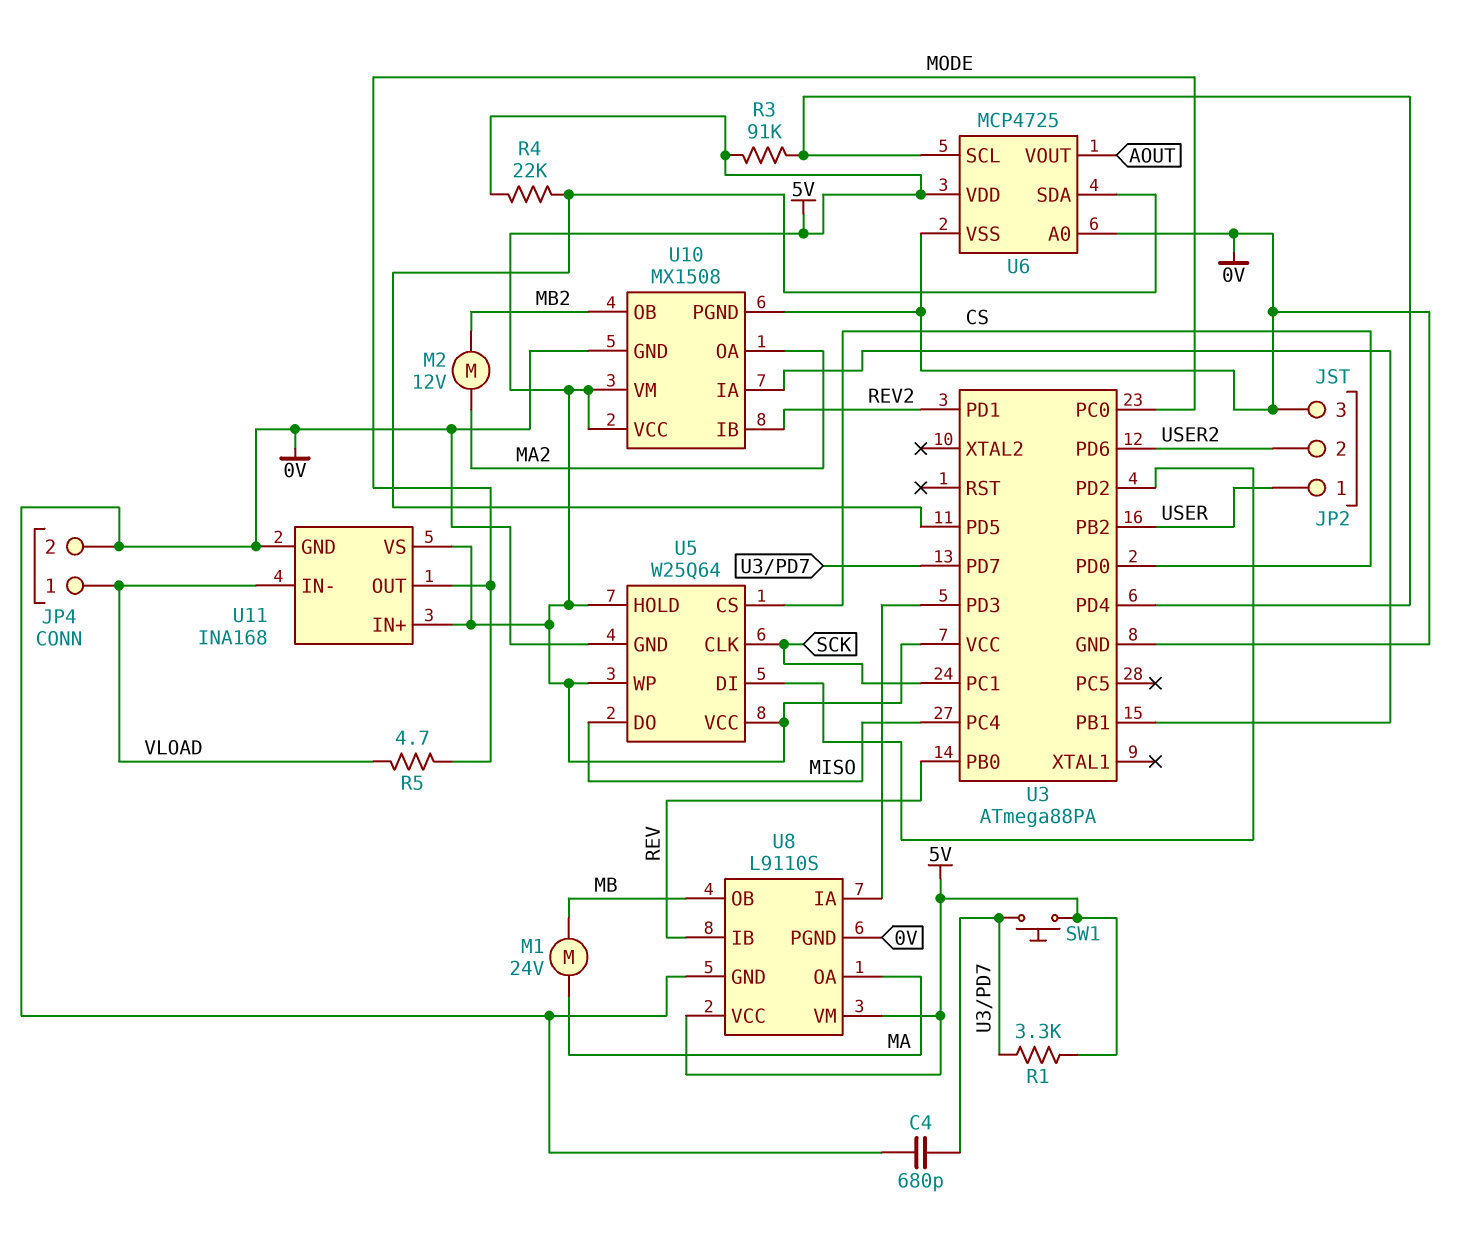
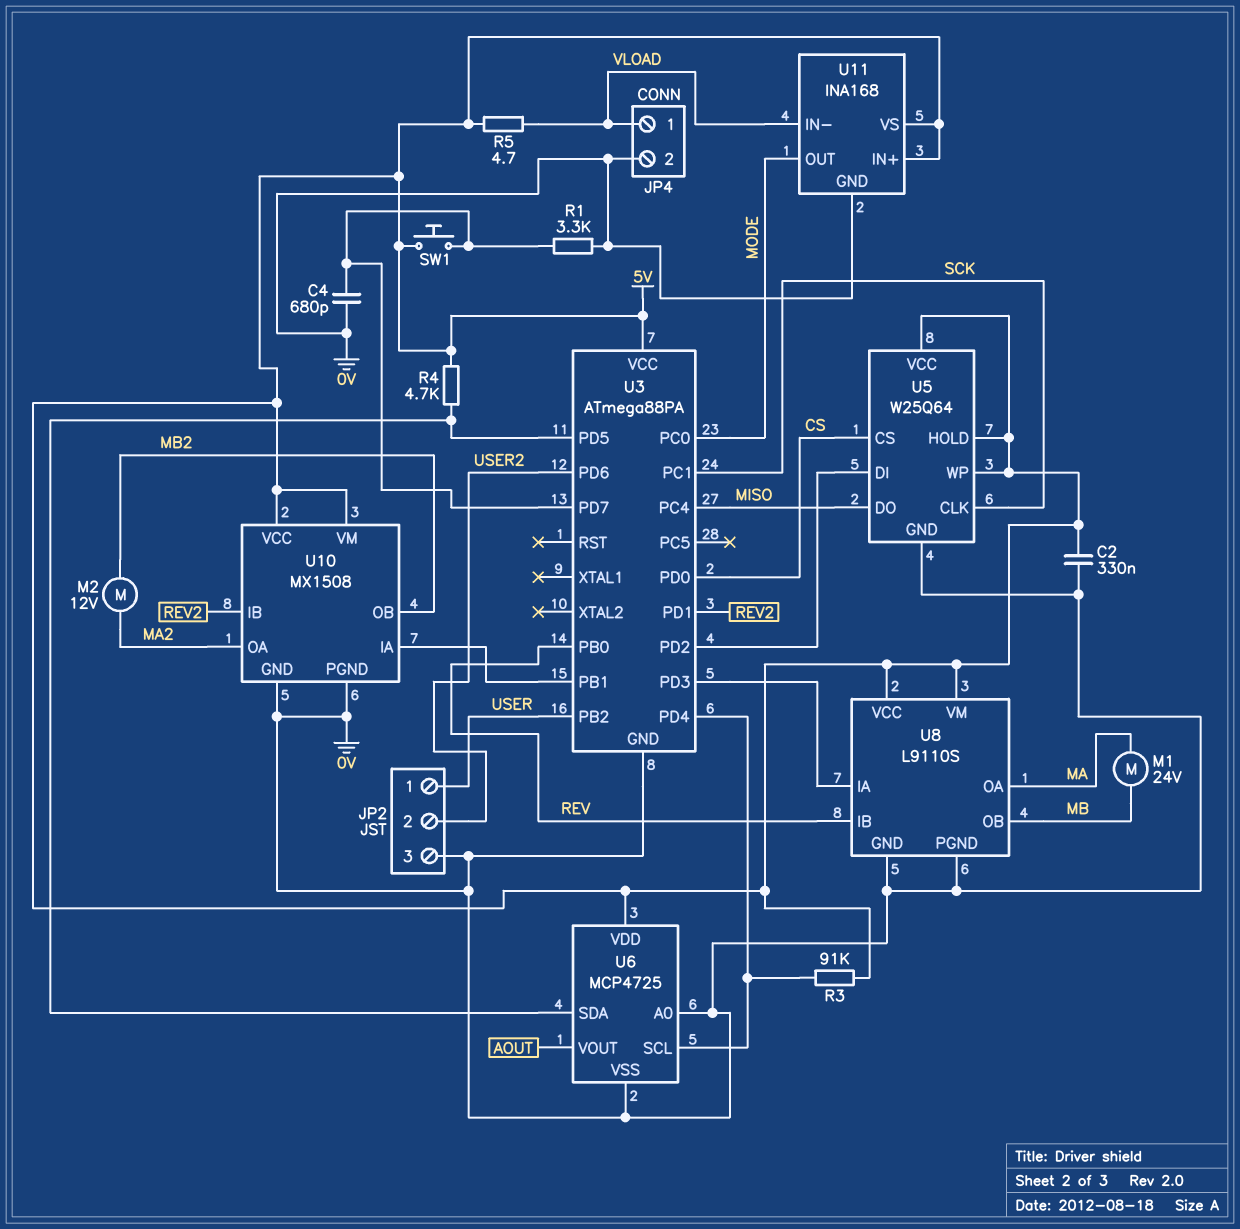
C2: none -> 330nF (0V, 5V)
R1: 3.3k (5V, U3/PD7) -> 3.3k (0V, U3/PD7)
R4: 22k (5V, U3/PD5) -> 4.7k (5V, U3/PD5)
R5: 4.7 (MODE, VLOAD) -> 4.7 (5V, VLOAD)

